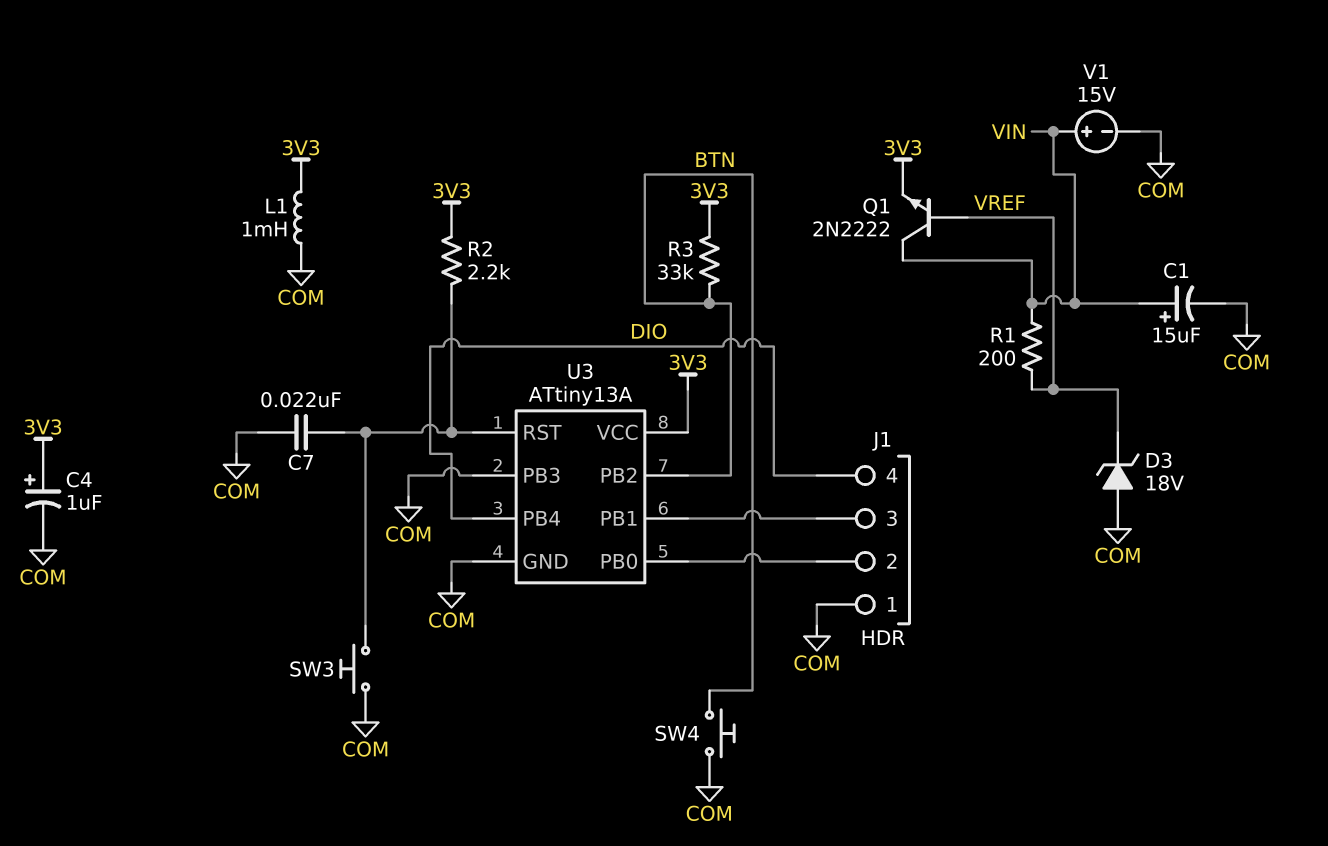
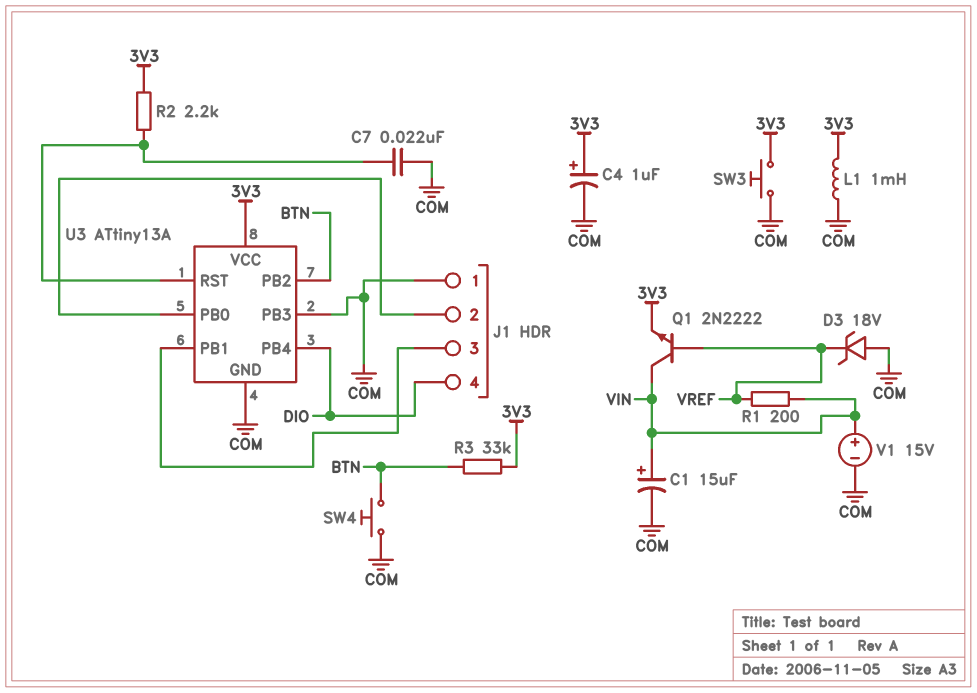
SW3: button (COM, U3/RST) -> button (3V3, COM)

